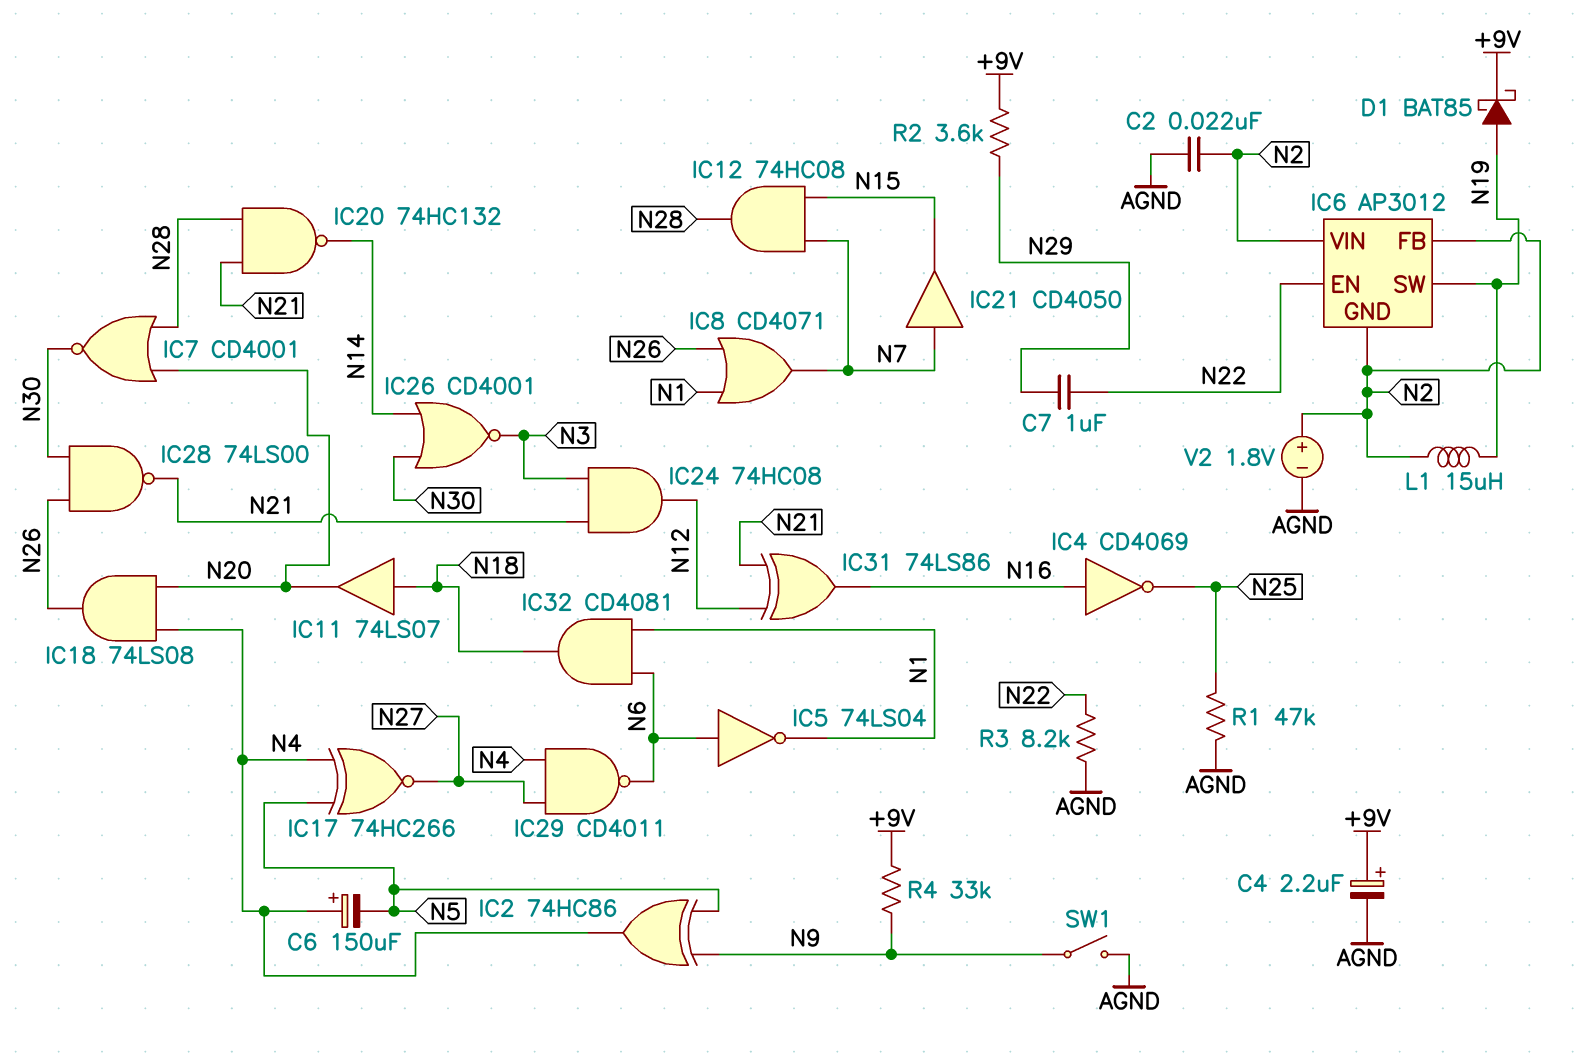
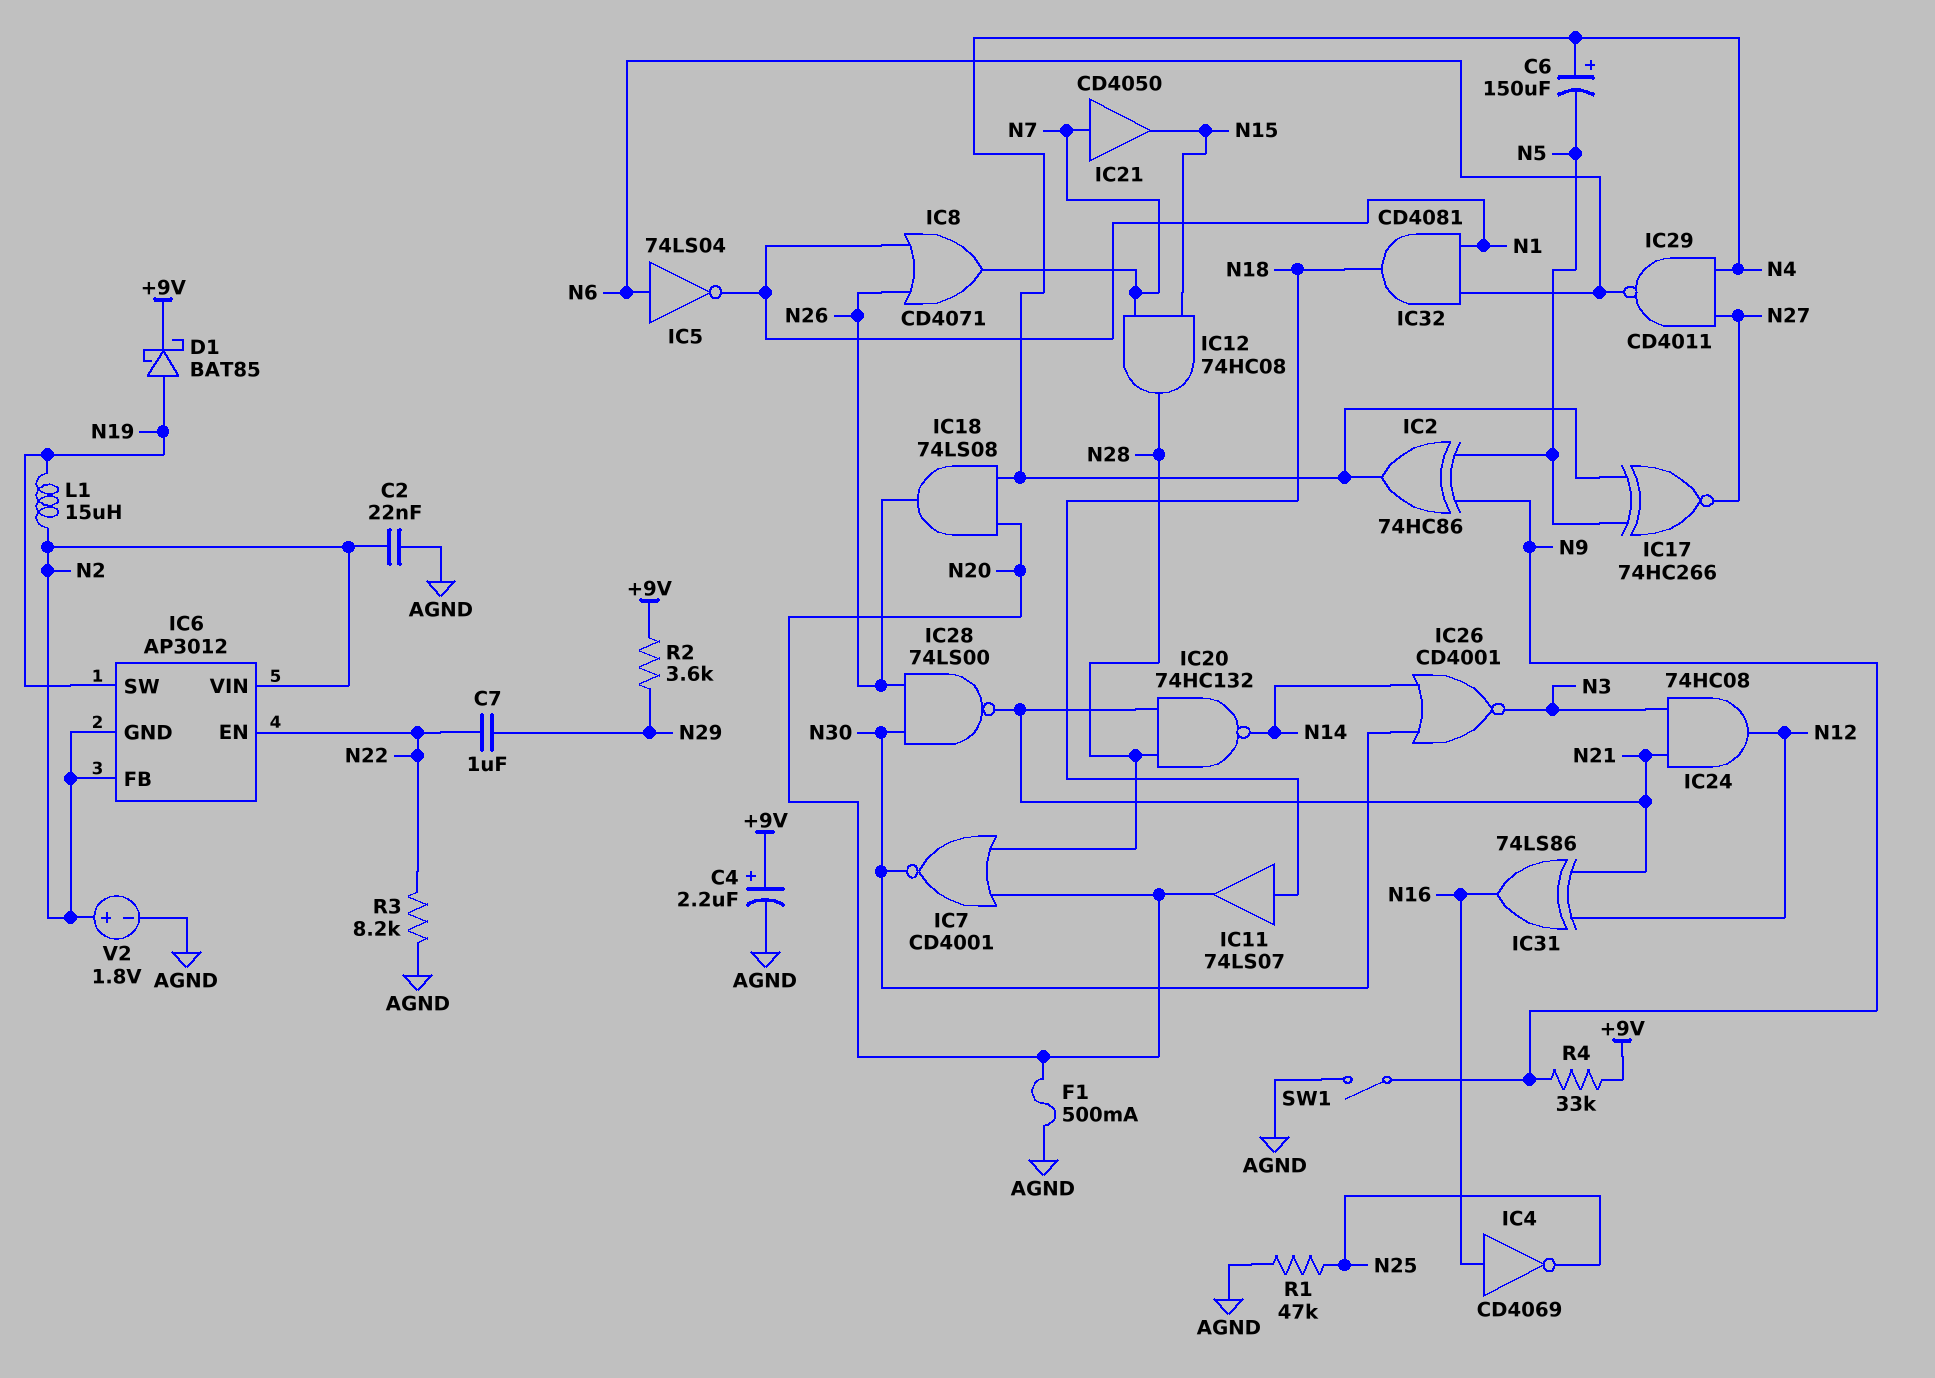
F1: none -> 500mA (AGND, N20)

